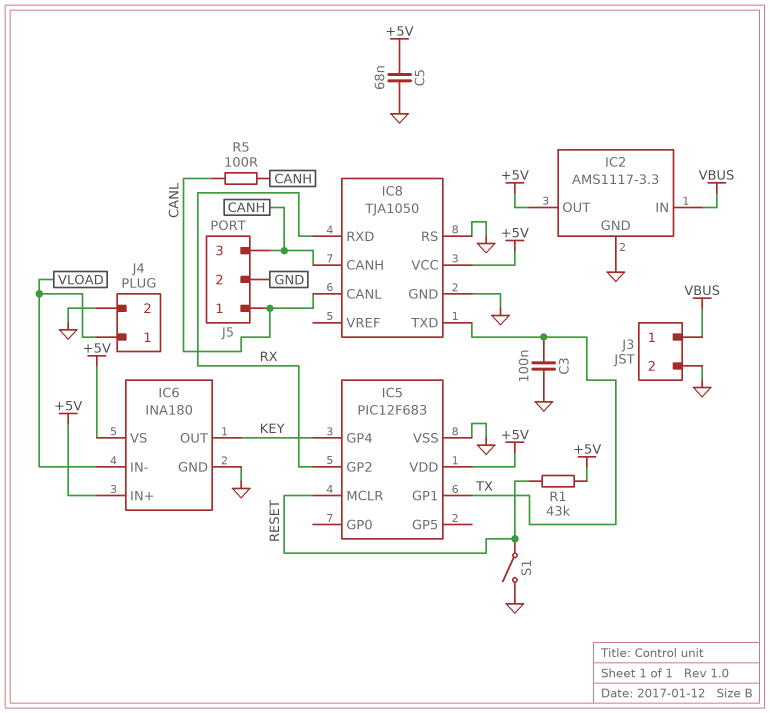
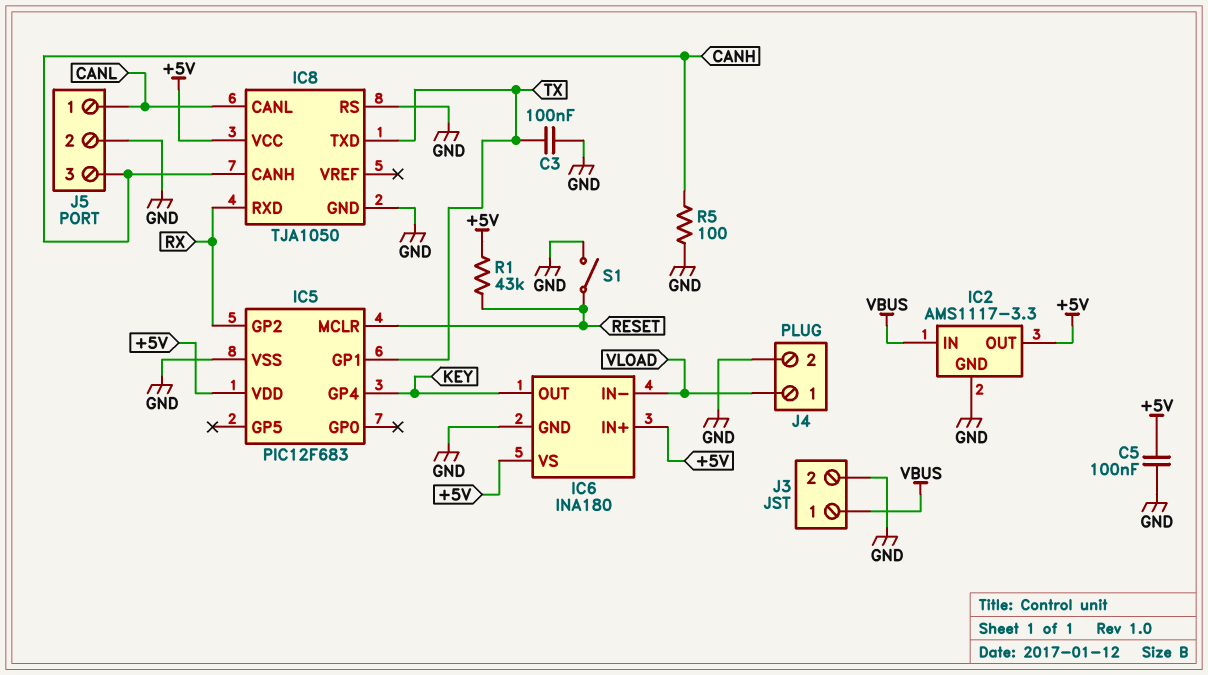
C5: 68nF (+5V, GND) -> 100nF (+5V, GND)
R5: 100 (CANH, CANL) -> 100 (CANH, GND)

